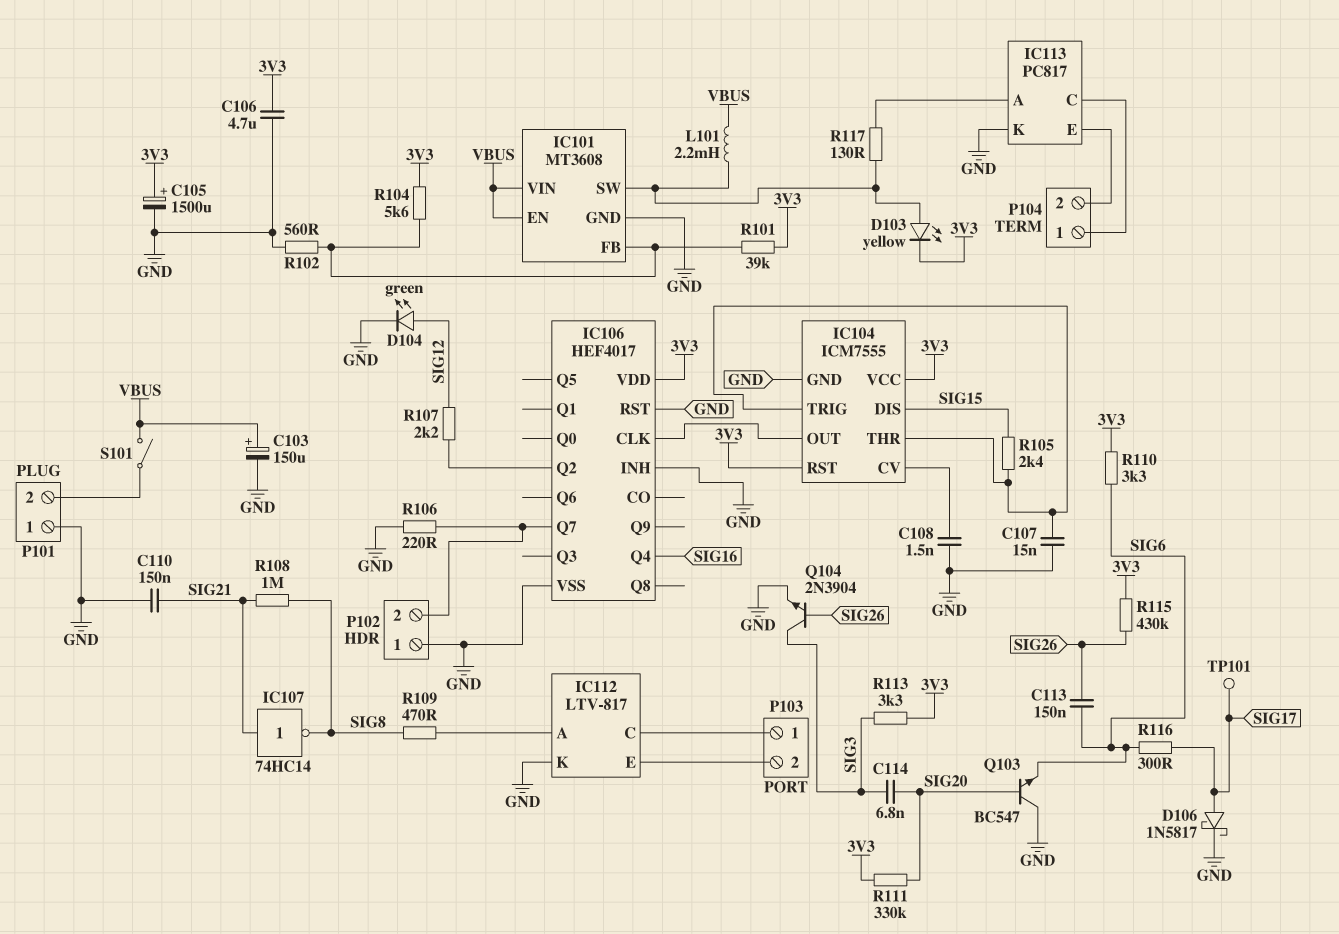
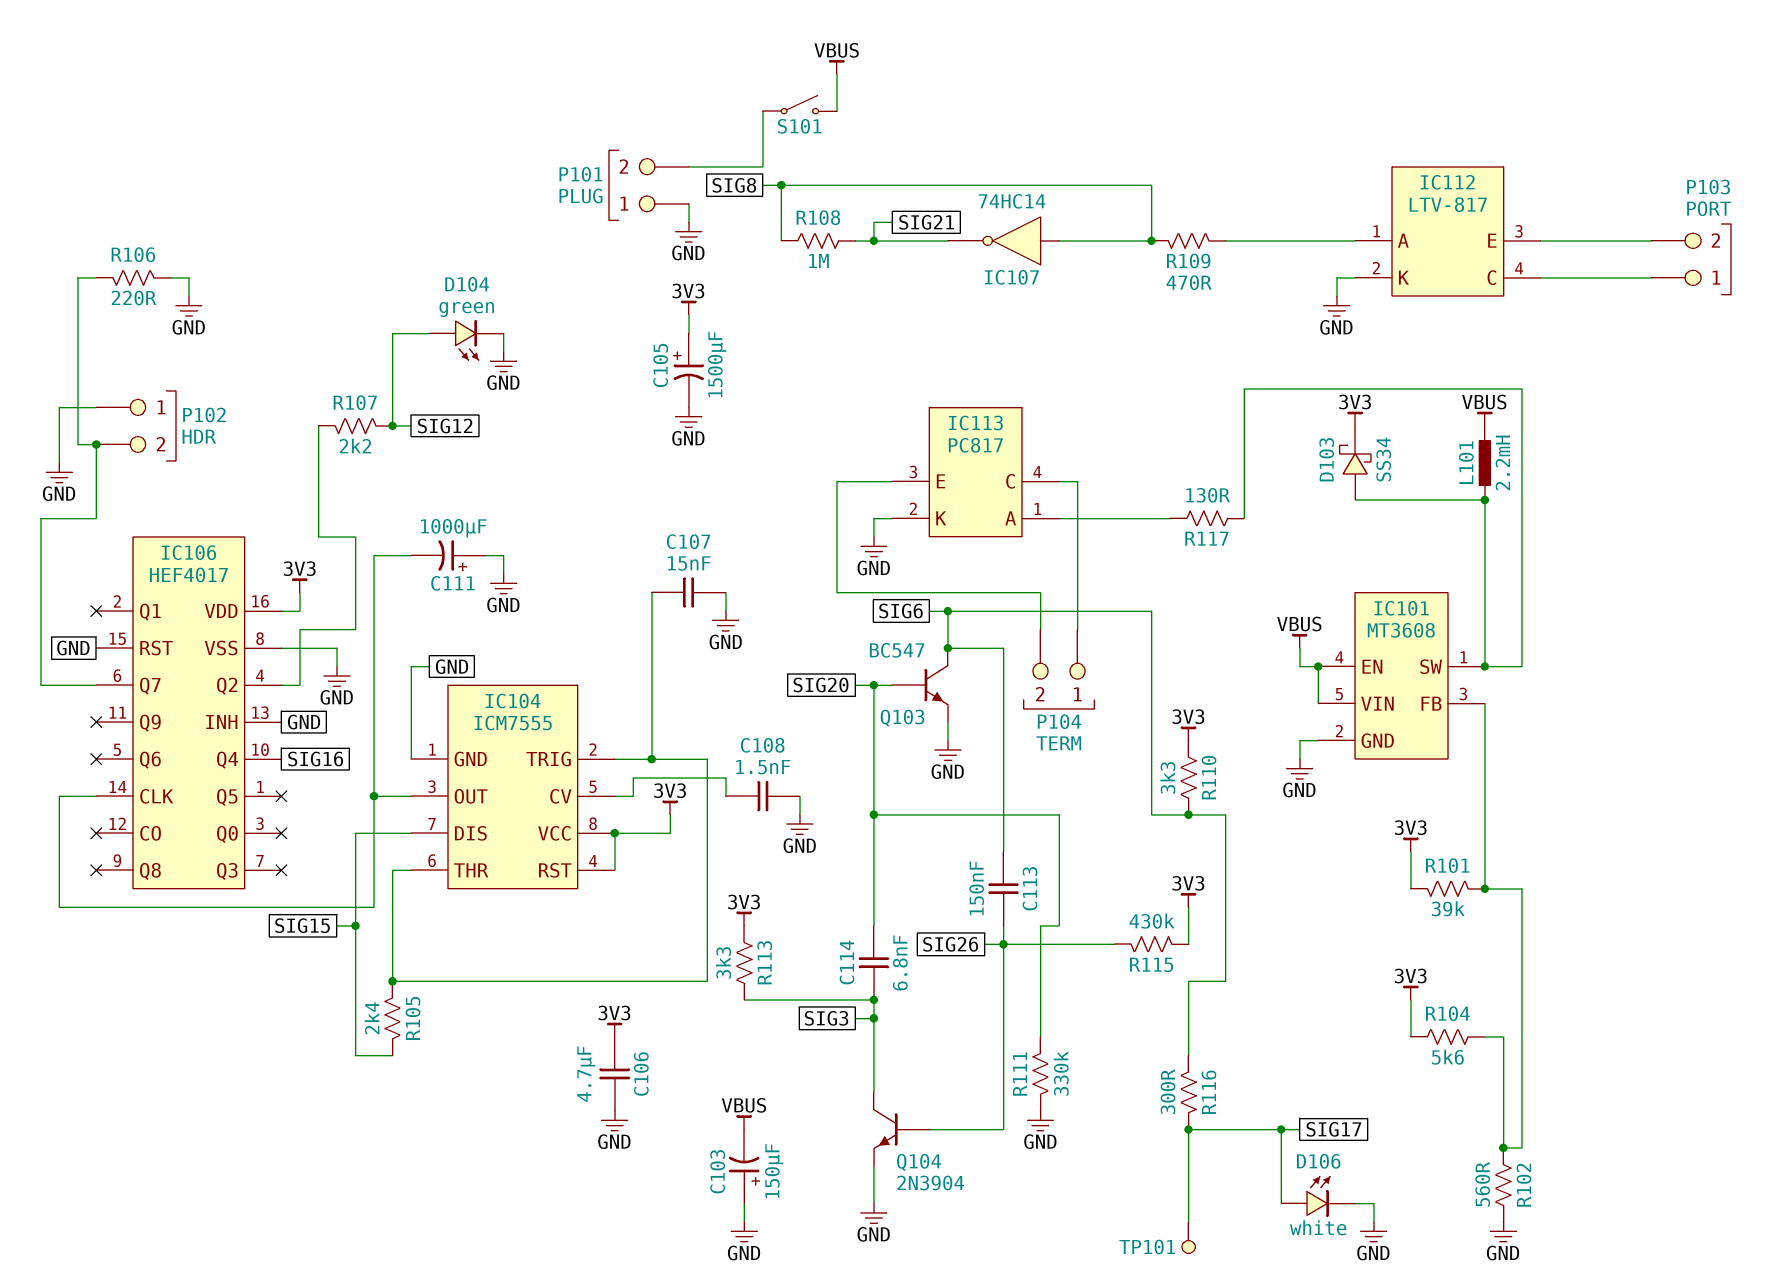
C103: 150uF (plus VBUS, minus GND) -> 150uF (plus GND, minus VBUS)
C110: 150nF (GND, SIG21) -> none
C111: none -> 1000uF (plus GND, minus IC104/OUT)
D103: LED yellow (A IC101/SW, K 3V3) -> schottky SS34 (A IC101/SW, K 3V3)
D106: schottky 1N5817 (A SIG17, K GND) -> LED white (A SIG17, K GND)
IC107: NOT 74HC14 (in SIG21, out SIG8) -> NOT 74HC14 (in SIG8, out SIG21)
Q103: NPN BC547 (B SIG20, C GND, E SIG6) -> NPN BC547 (B SIG20, C SIG6, E GND)
R111: 330k (3V3, SIG20) -> 330k (GND, SIG20)

